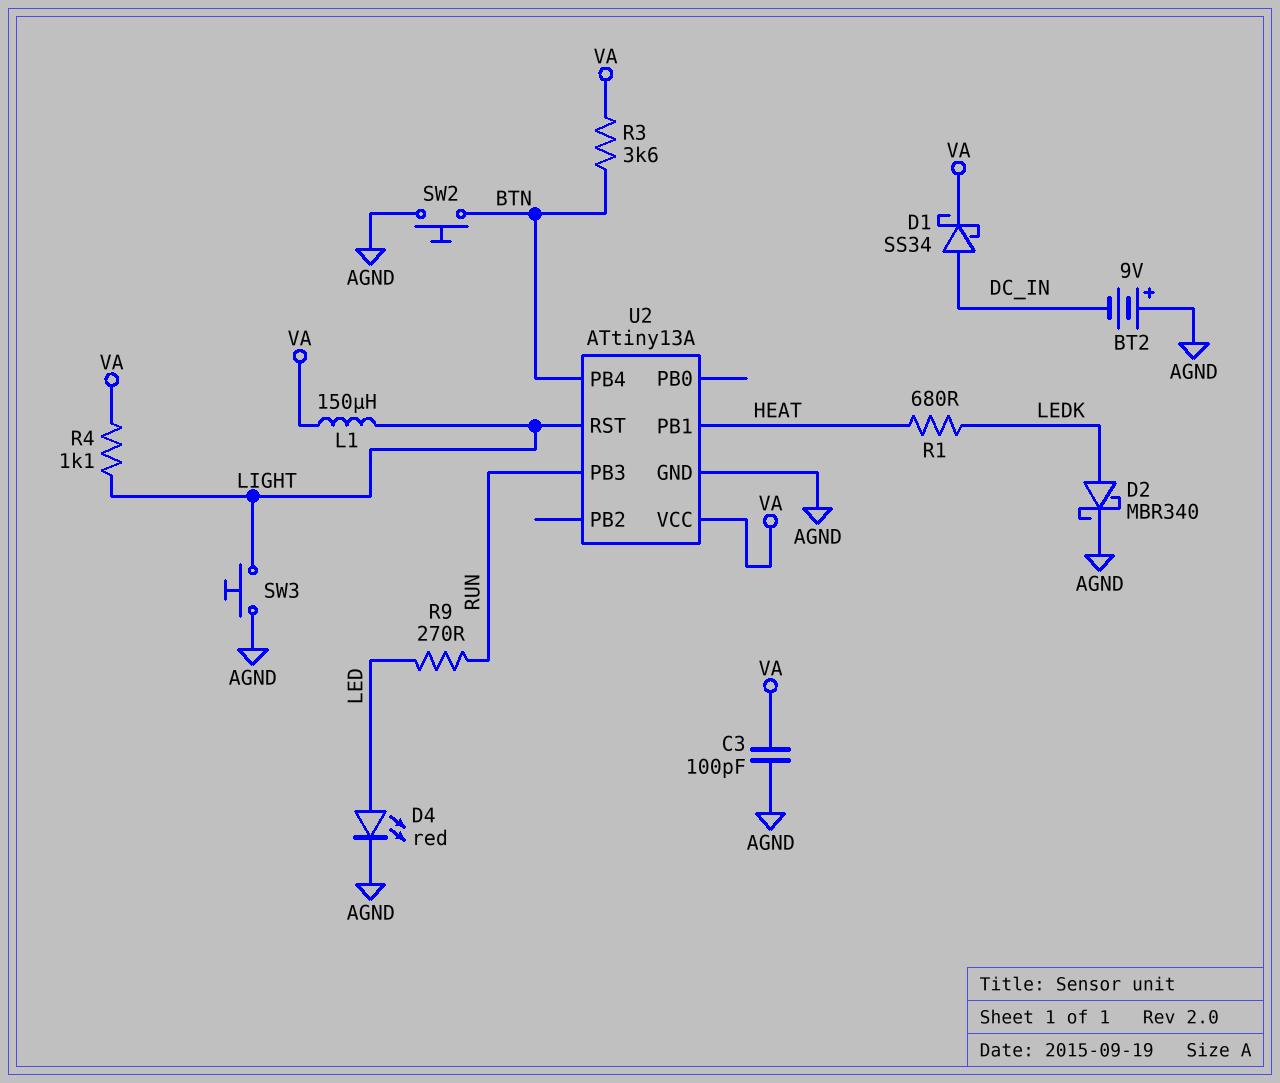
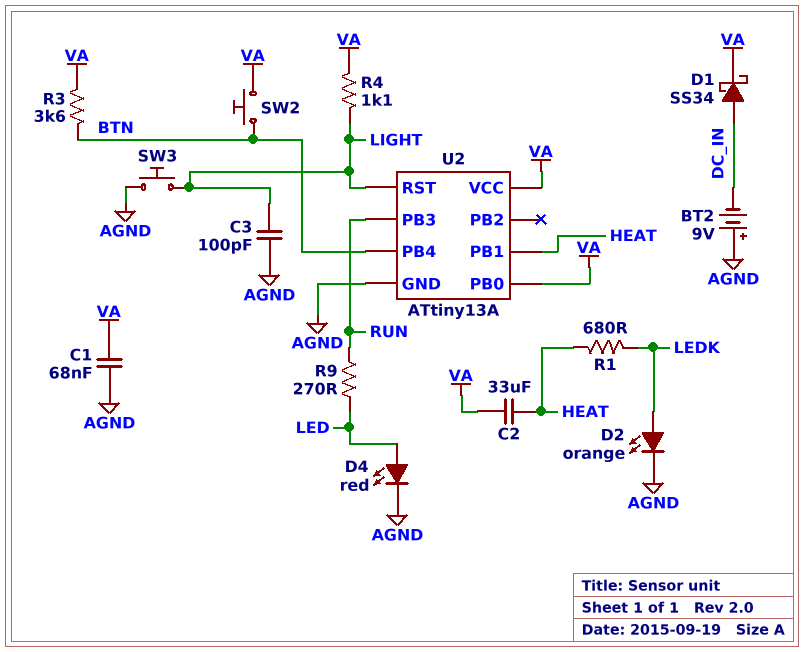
C1: none -> 68nF (AGND, VA)
C2: none -> 33uF (HEAT, VA)
C3: 100pF (AGND, VA) -> 100pF (AGND, LIGHT)
D2: schottky MBR340 (A LEDK, K AGND) -> LED orange (A LEDK, K AGND)
L1: 150uH (LIGHT, VA) -> none
SW2: button (AGND, BTN) -> button (BTN, VA)
U2 pin PB0: none -> VA

